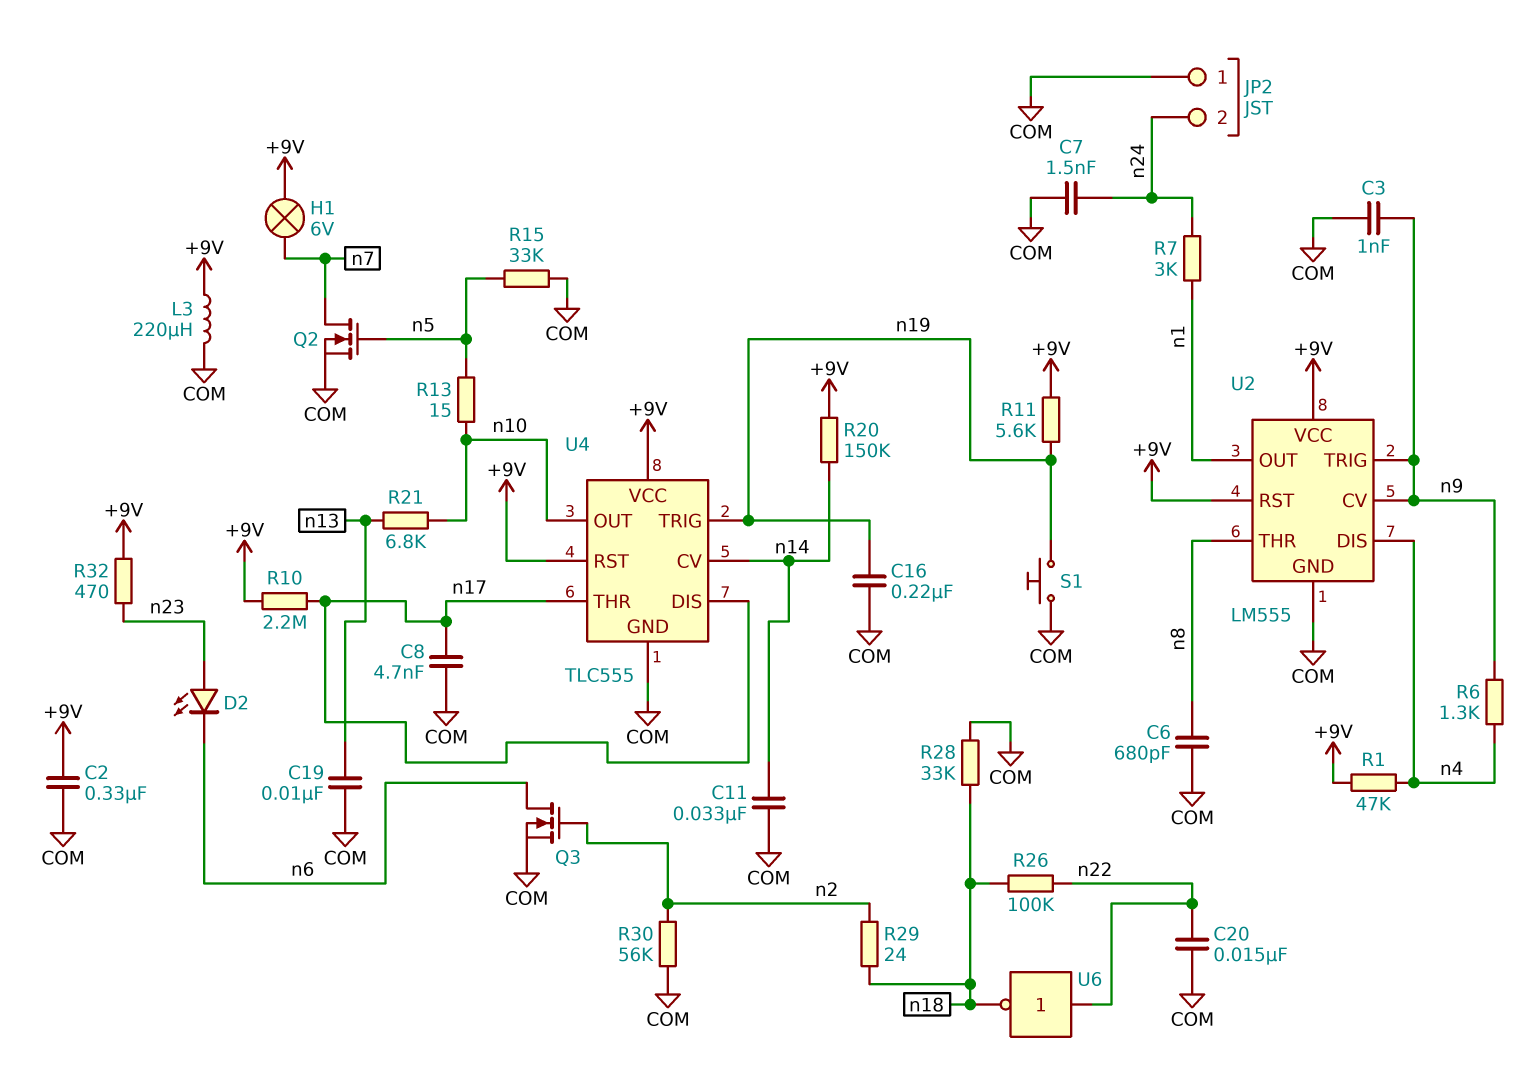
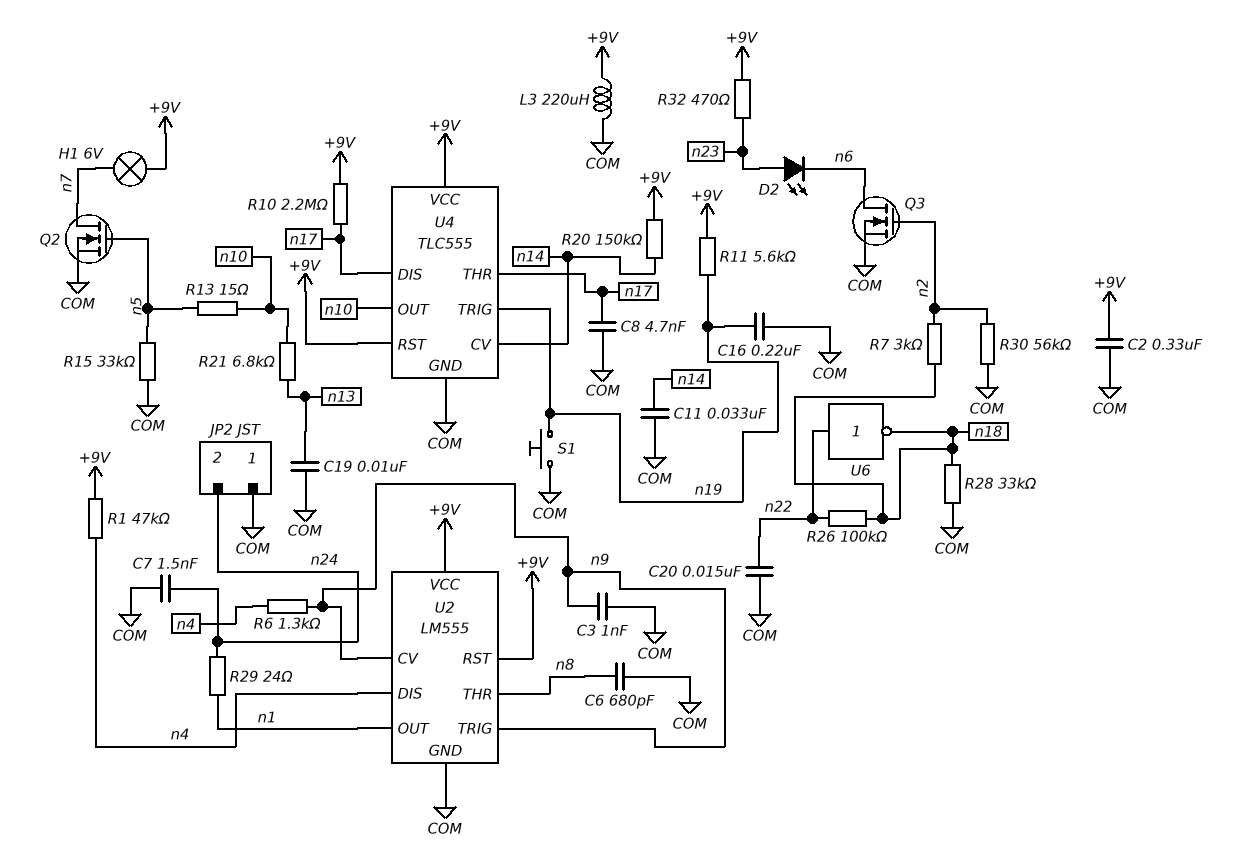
R7: 3k (n1, n24) -> 3k (n2, n18)
R29: 24 (n2, n18) -> 24 (n1, n24)

